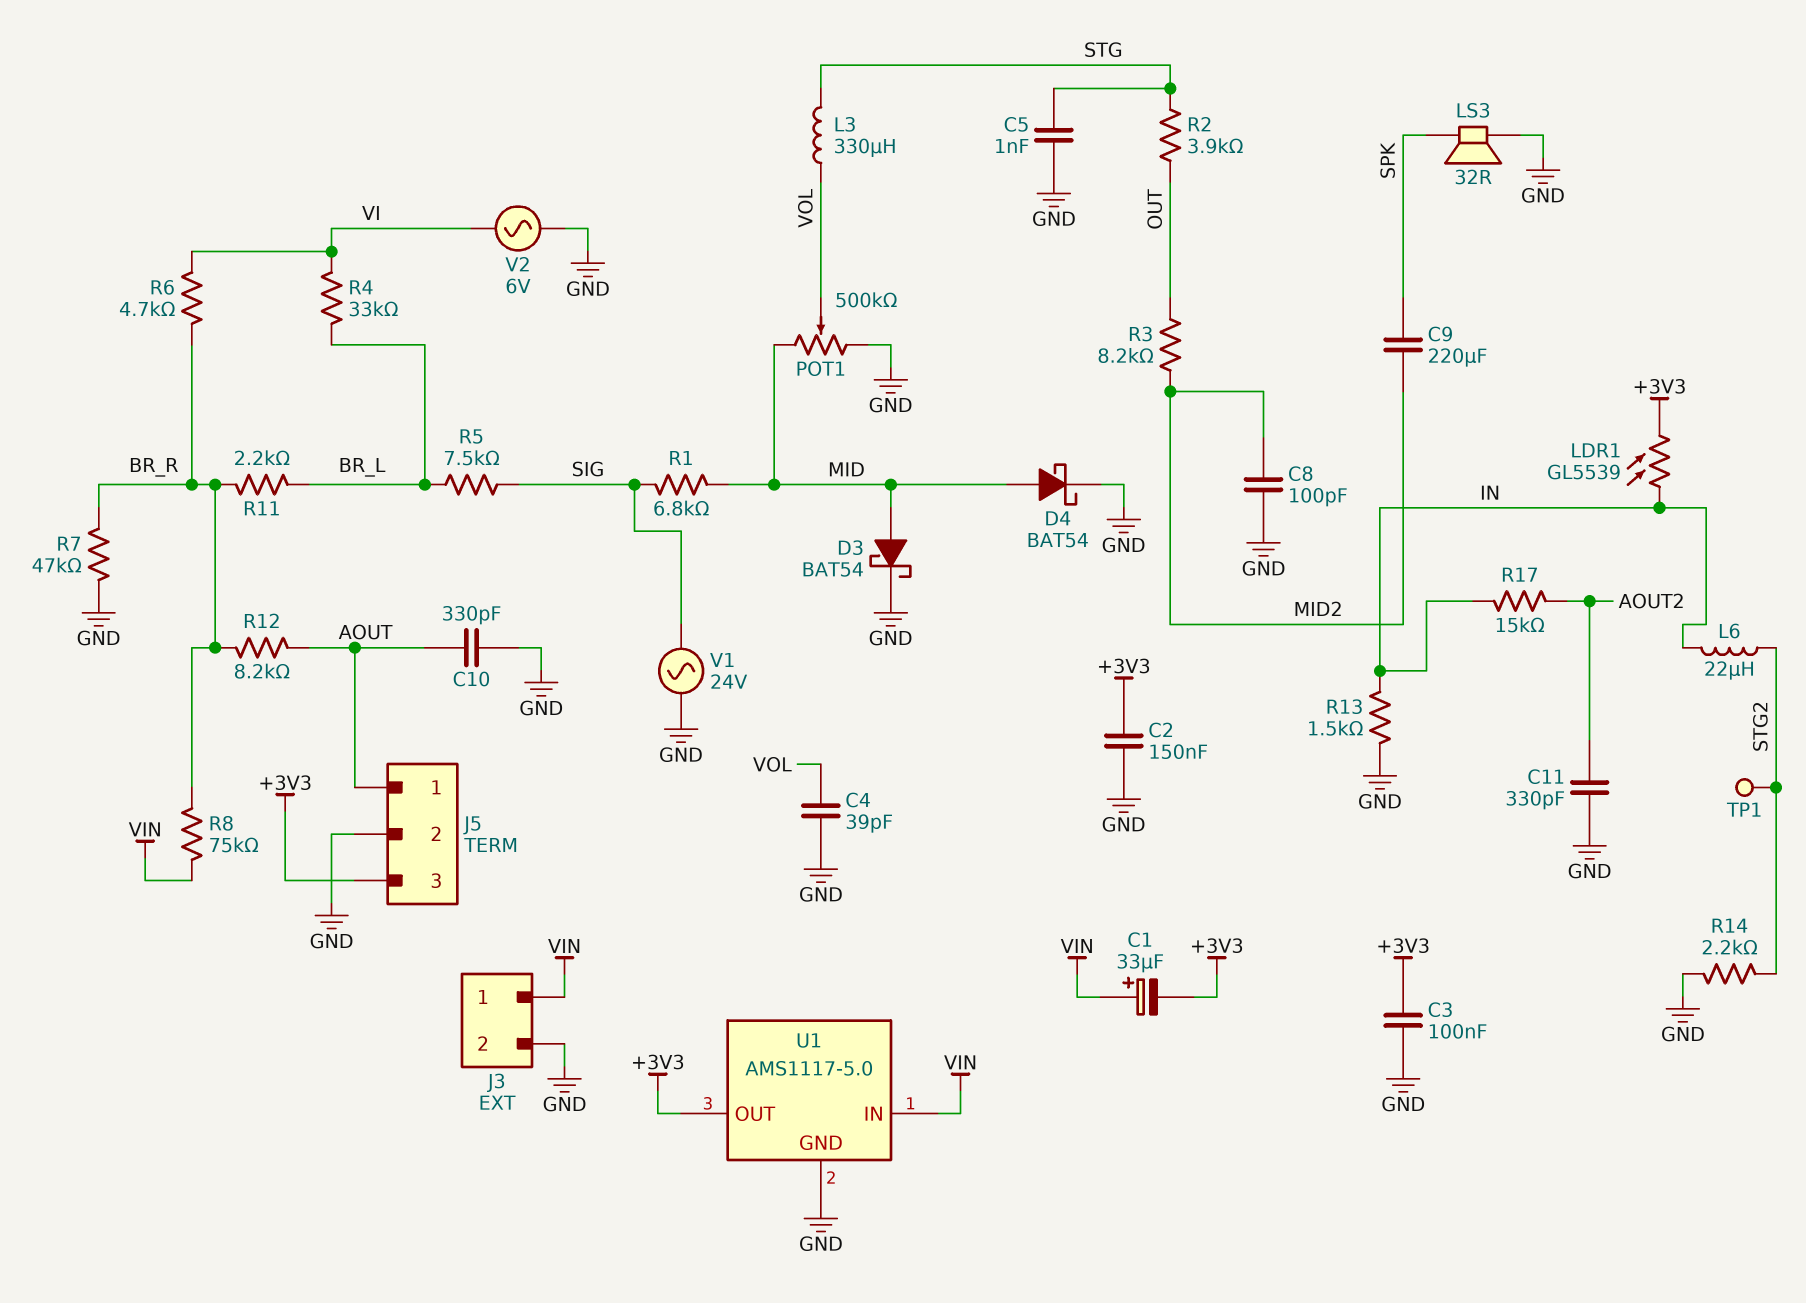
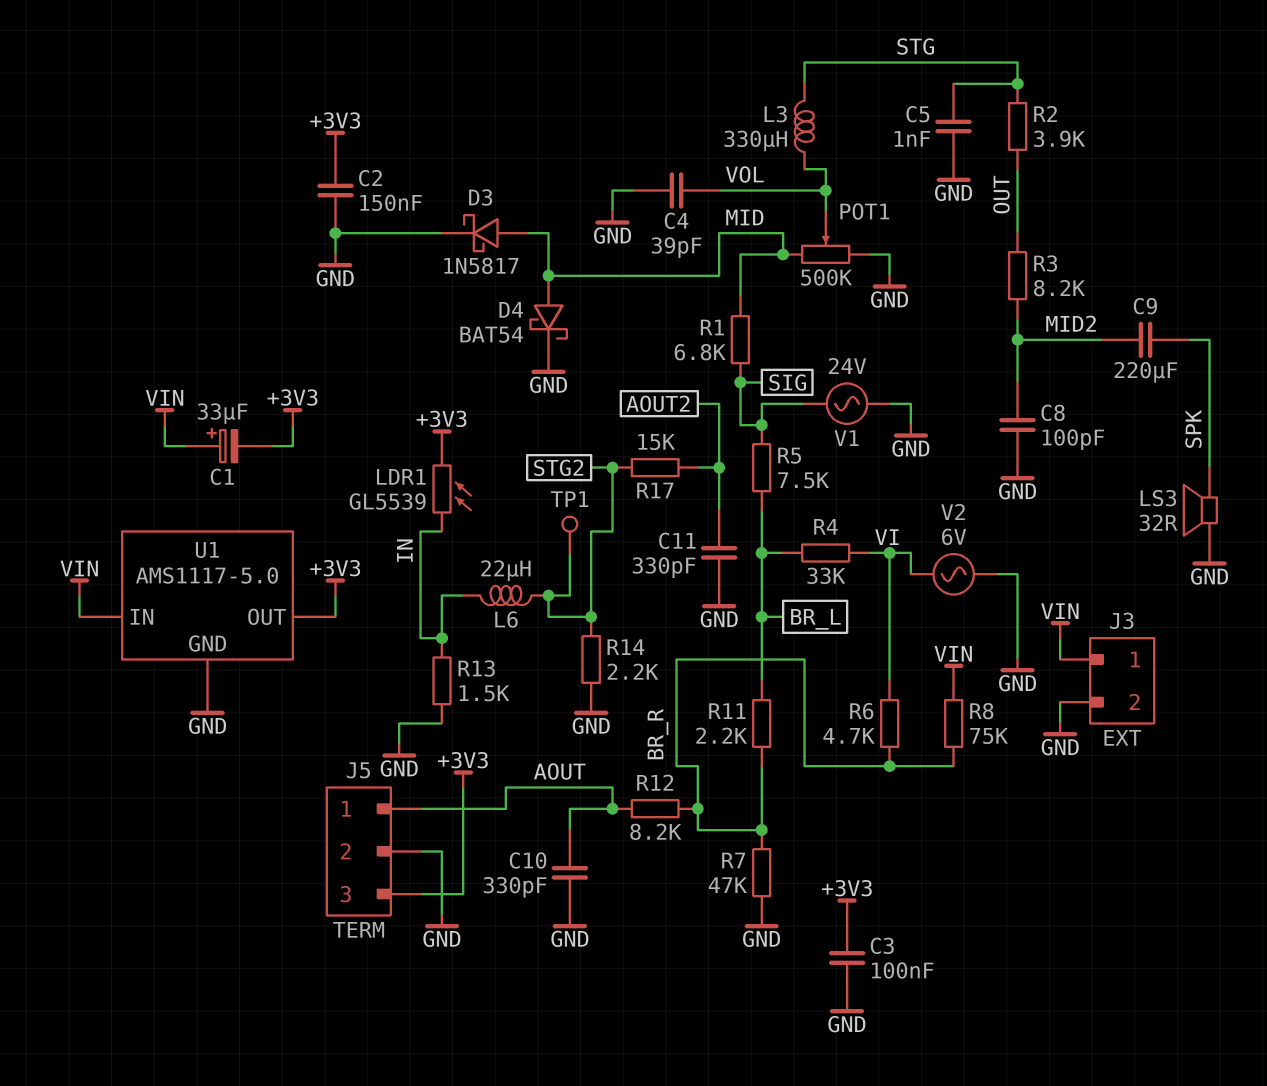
D3: schottky BAT54 (A MID, K GND) -> schottky 1N5817 (A MID, K GND)
R17: 15k (AOUT2, IN) -> 15k (AOUT2, STG2)

